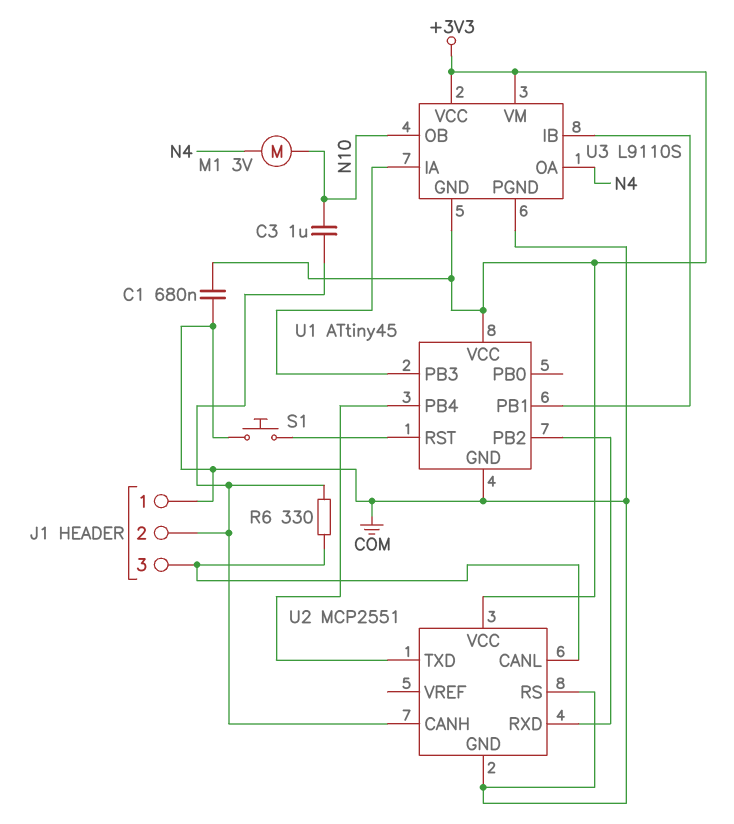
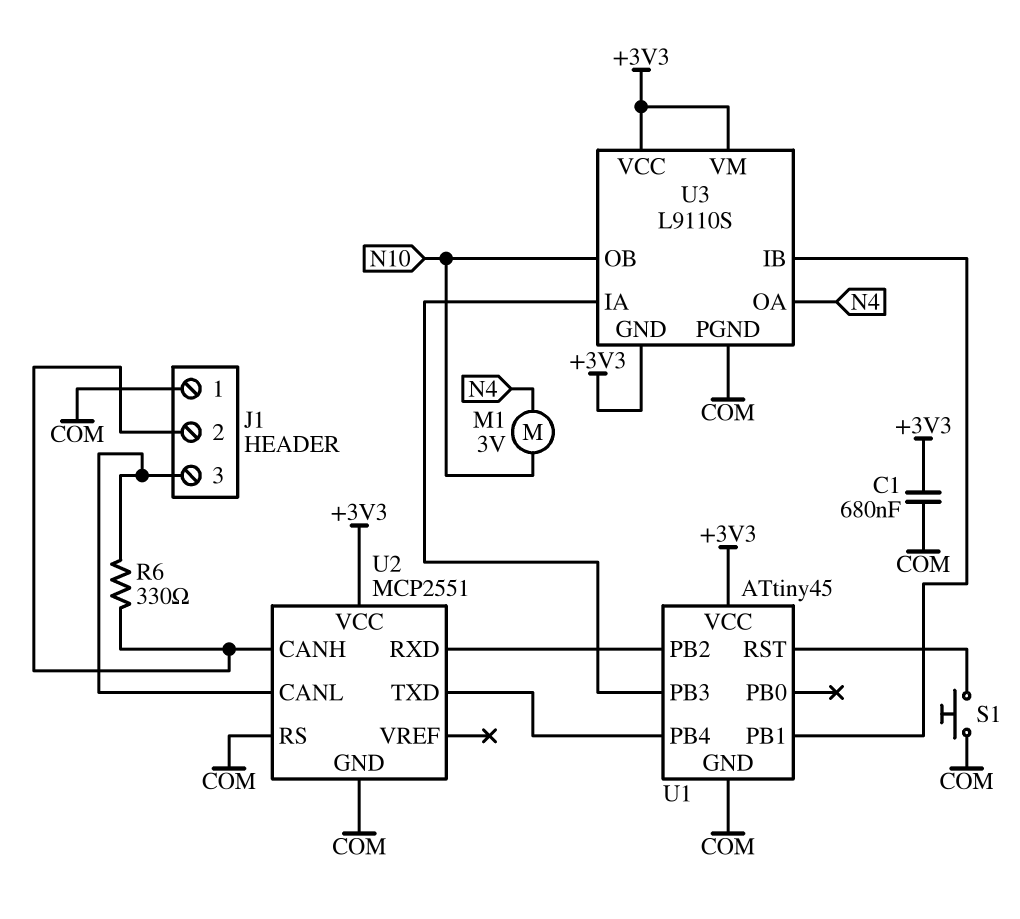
C3: 1uF (J1/2, N10) -> none

